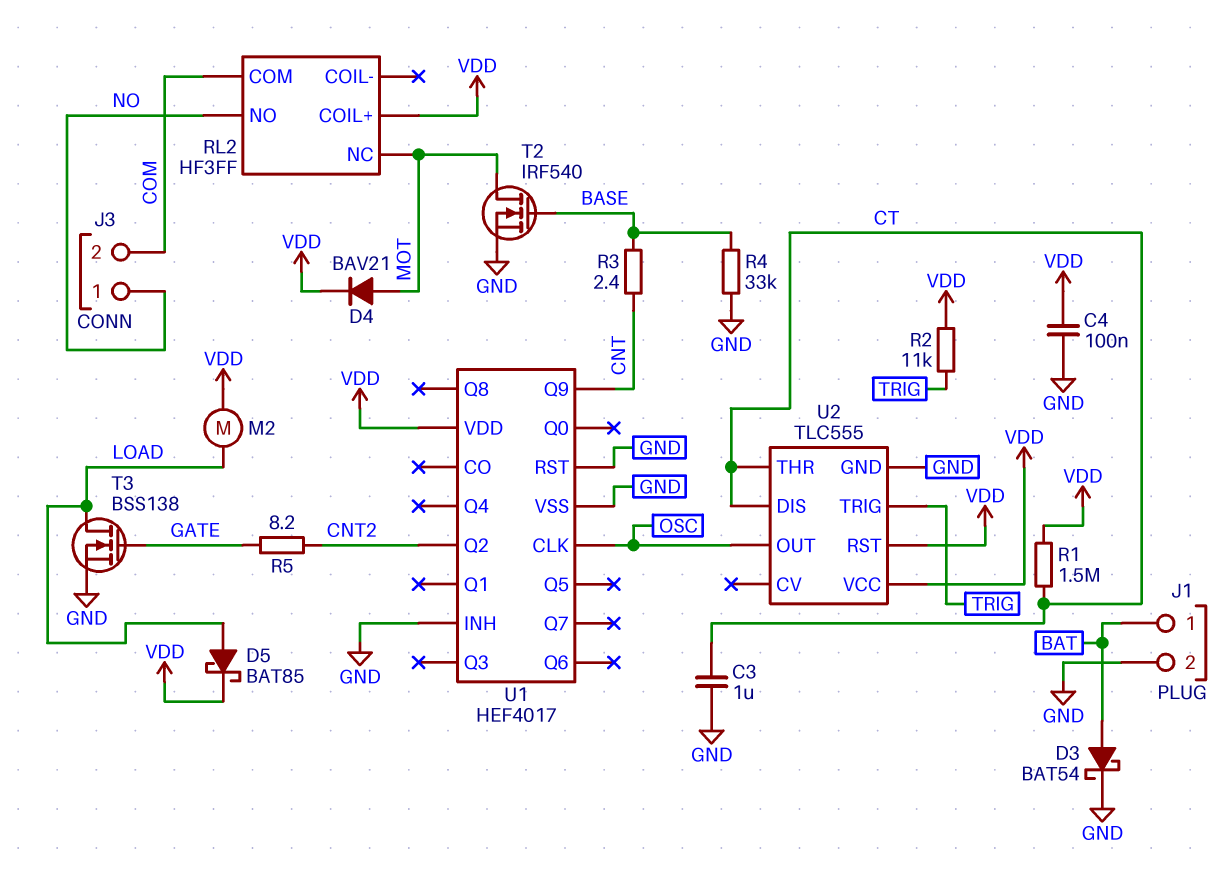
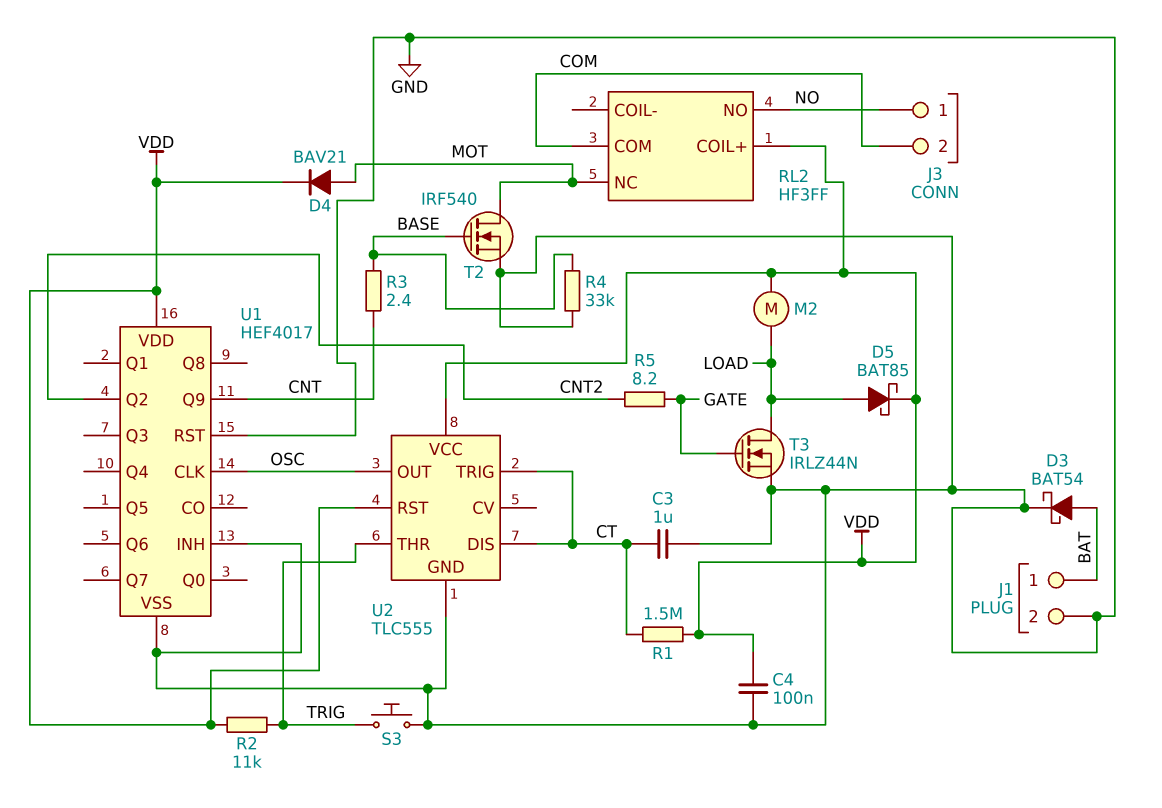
S3: none -> button (GND, TRIG)
T3: NMOS BSS138 (G GATE, D LOAD, S GND) -> NMOS IRLZ44N (G GATE, D LOAD, S GND)
U2 pin THR: CT -> TRIG
U2 pin TRIG: TRIG -> CT

